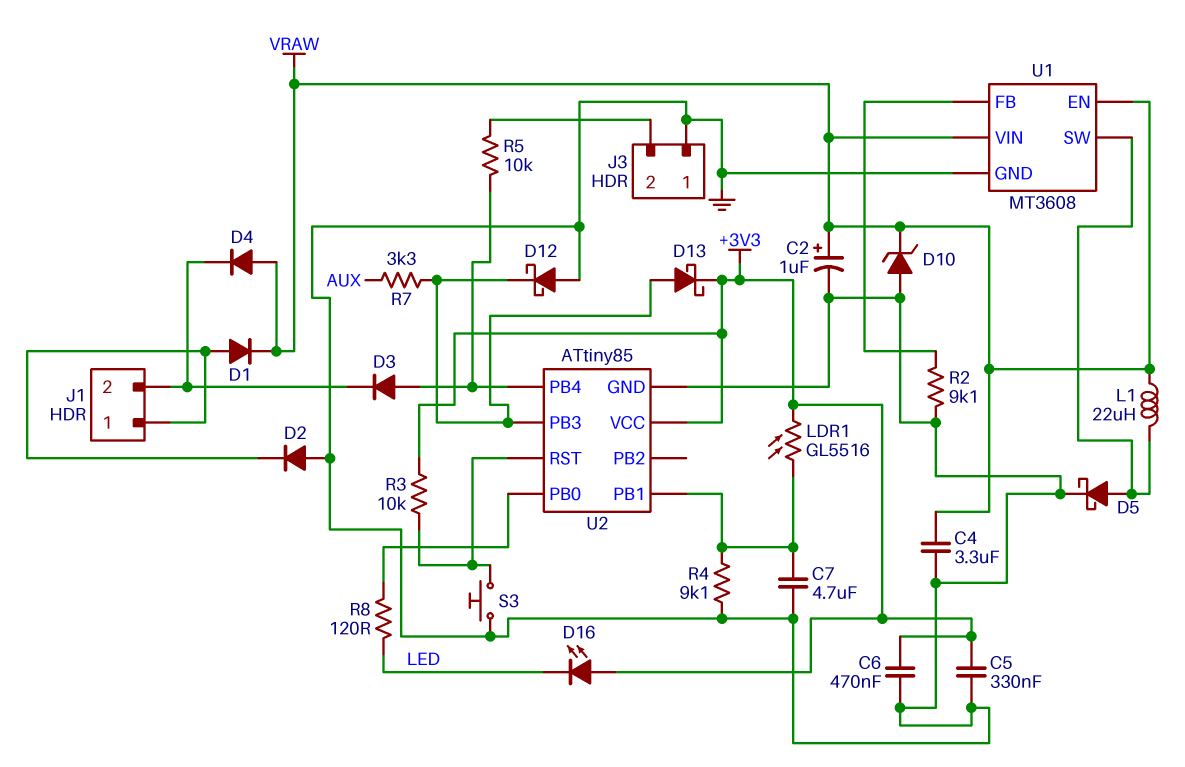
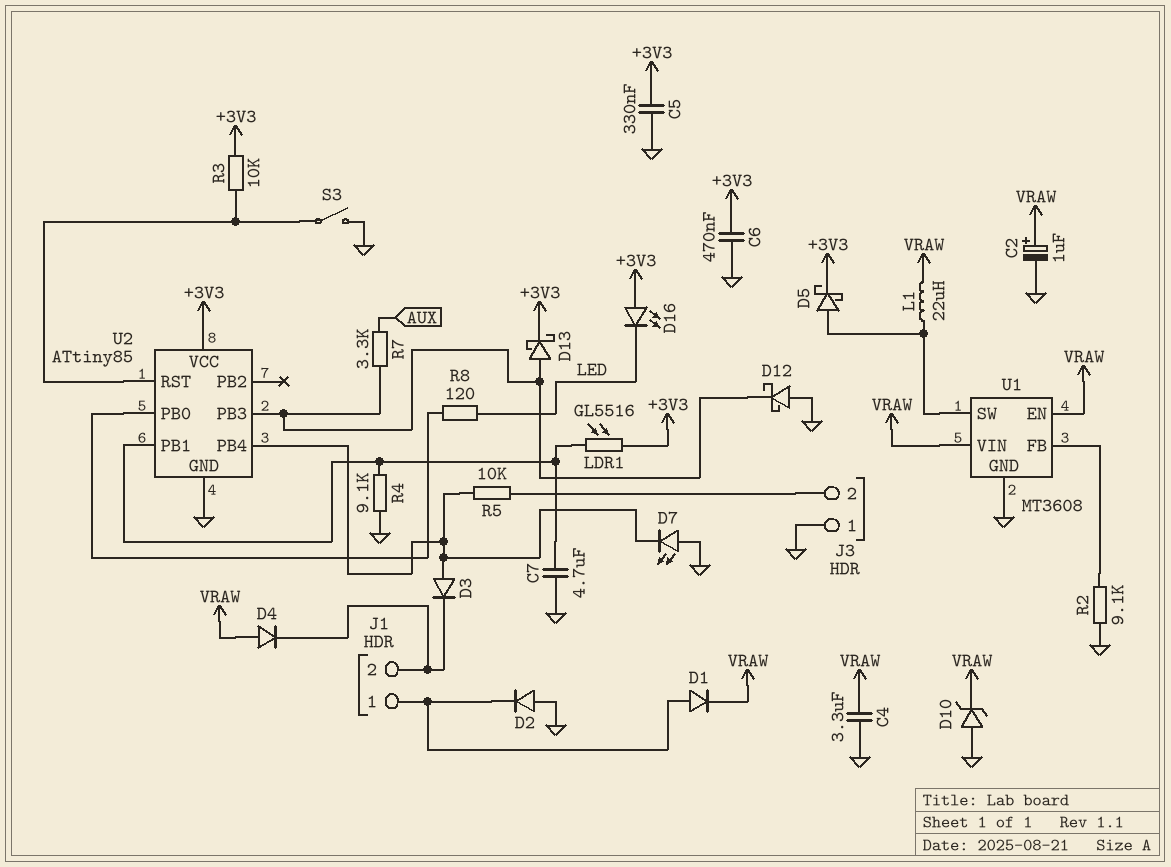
D5: schottky (A U1/SW, K GND) -> schottky (A U1/SW, K +3V3)
D7: none -> LED (A GND, K U2/PB4)
S3: button (GND, U2/RST) -> switch (GND, U2/RST)

